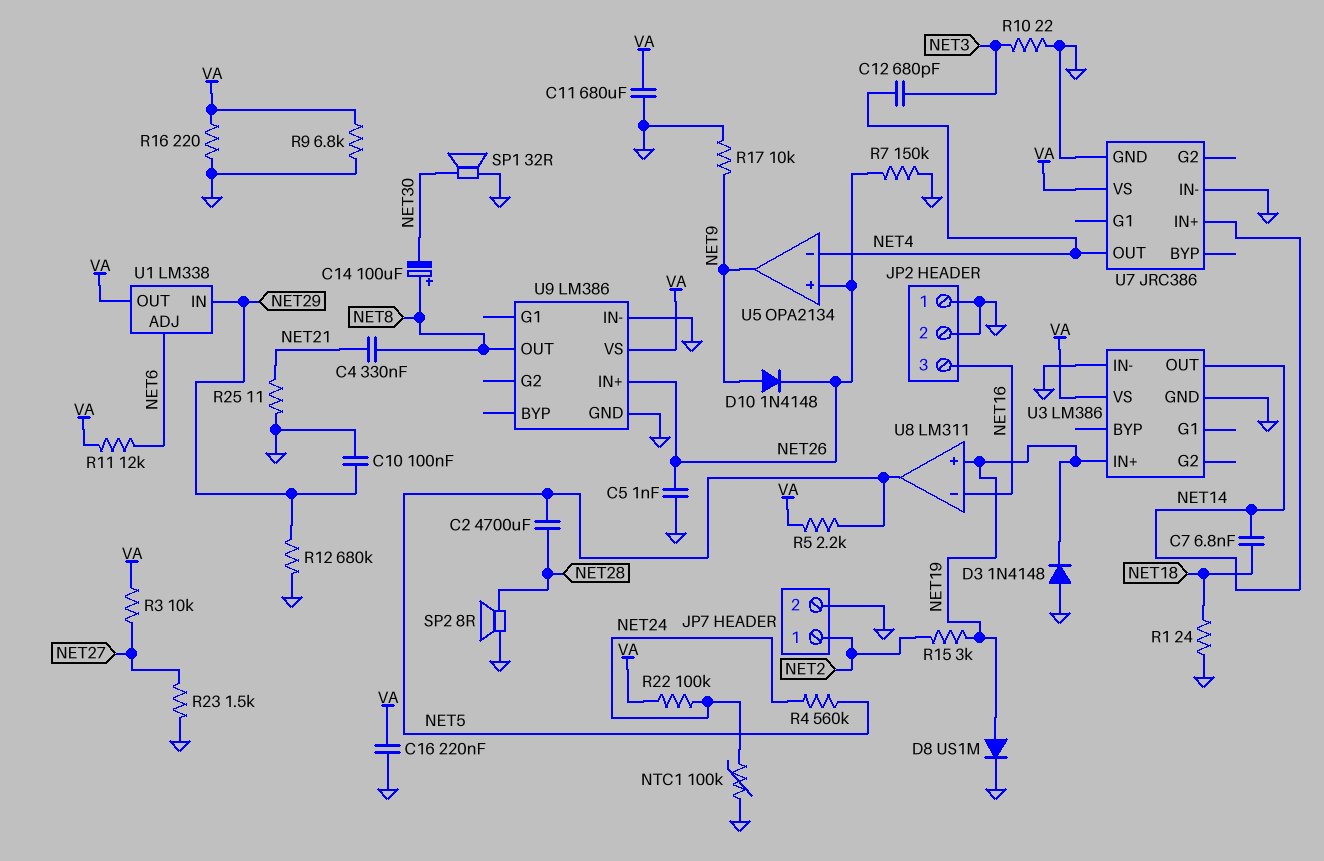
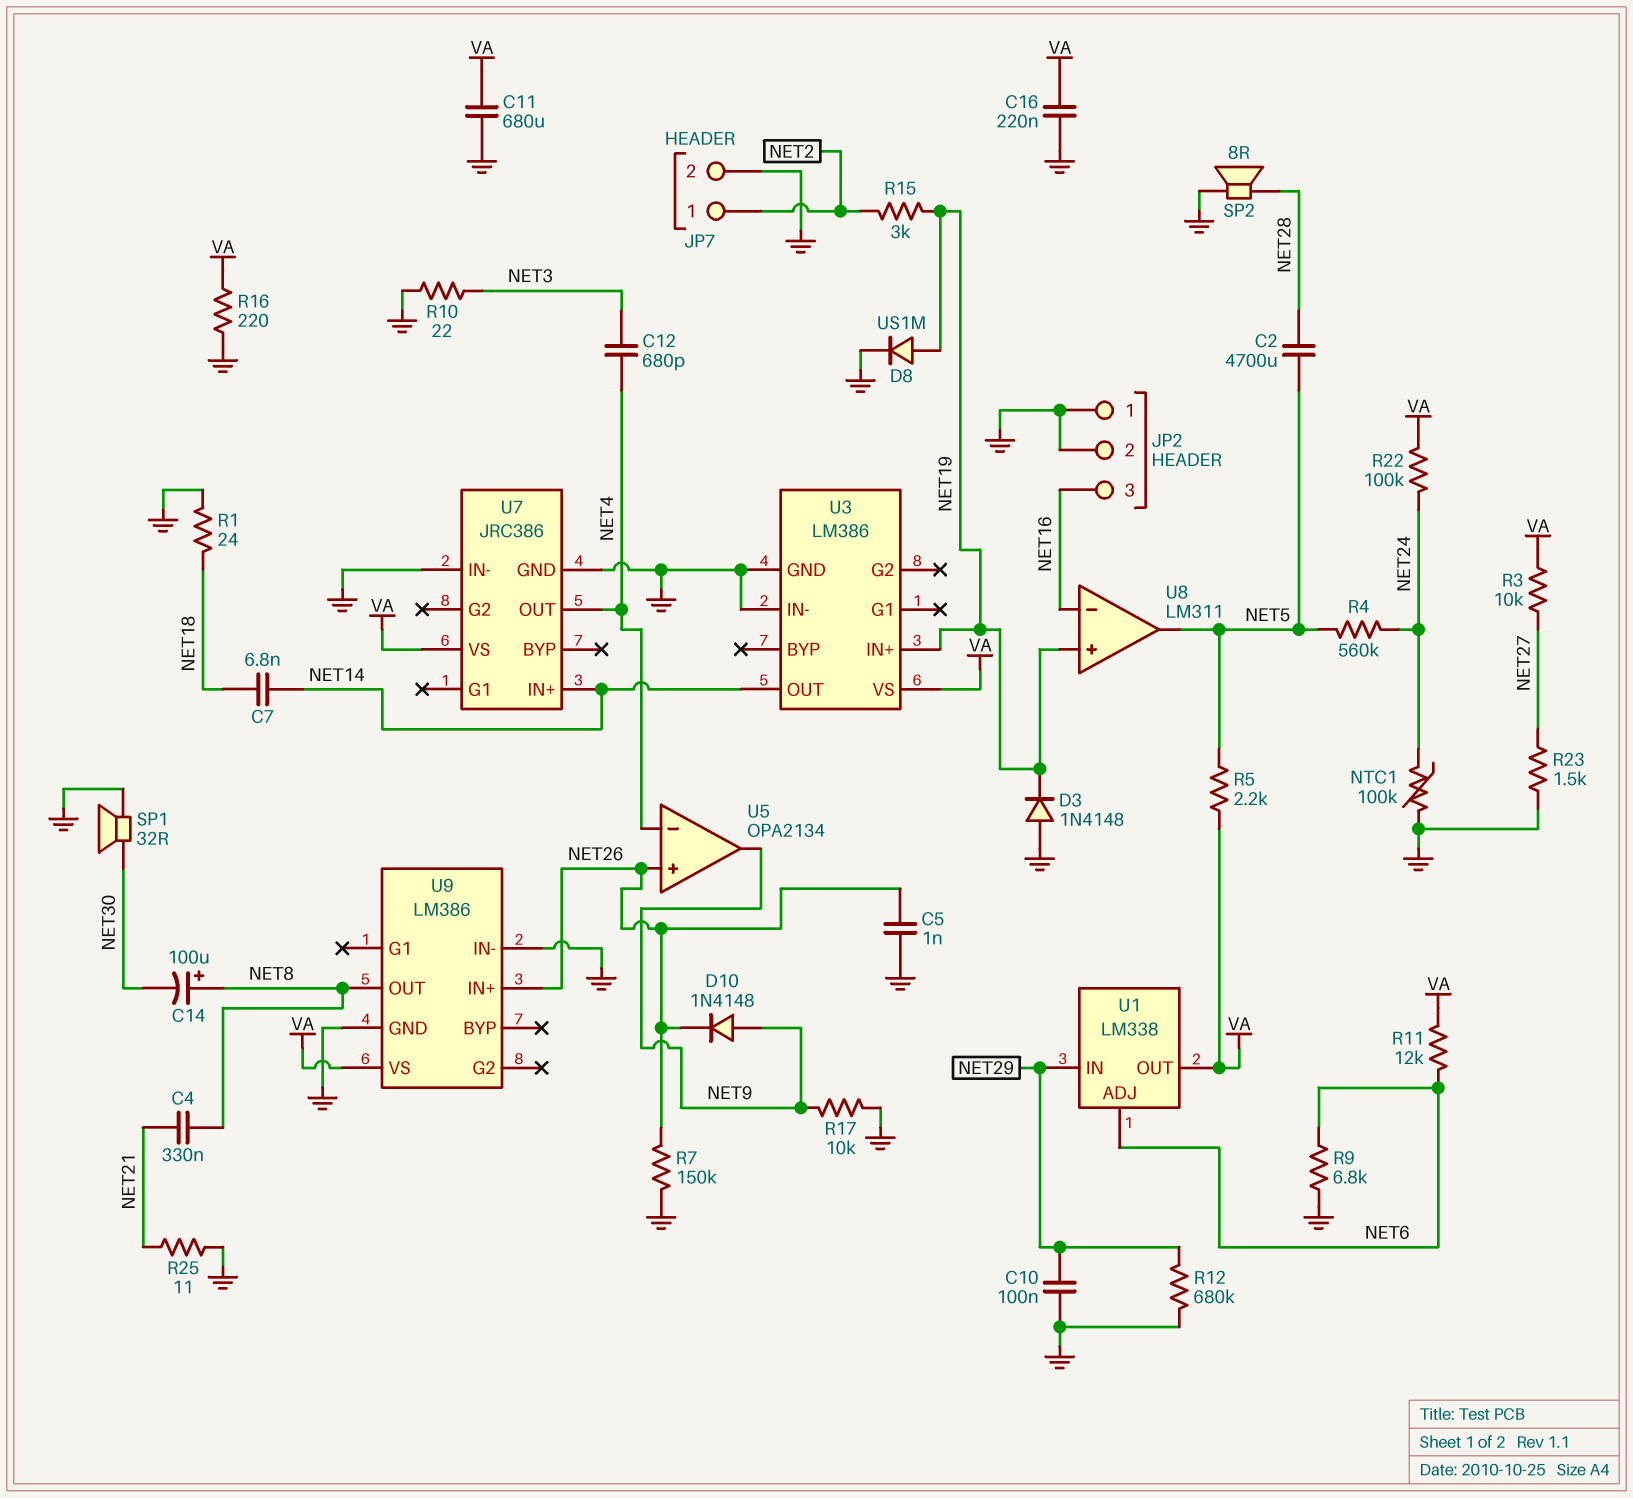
R9: 6.8k (GND, VA) -> 6.8k (GND, NET6)

